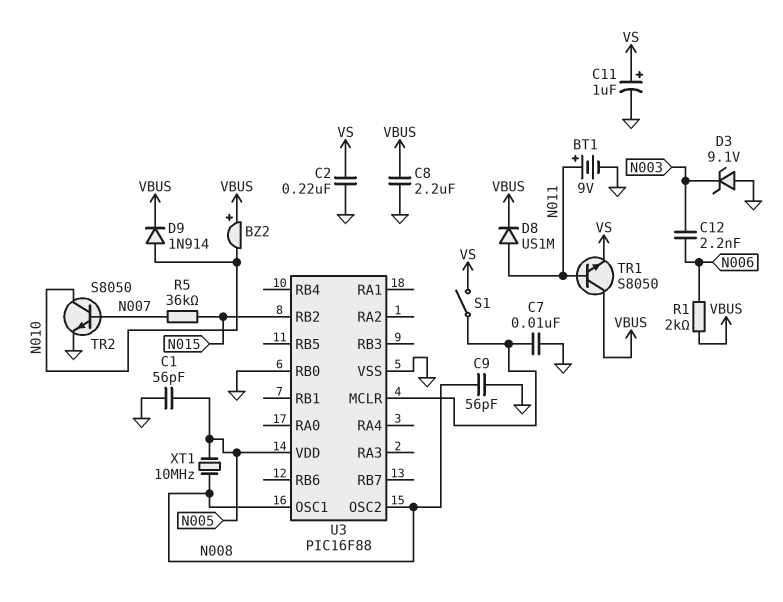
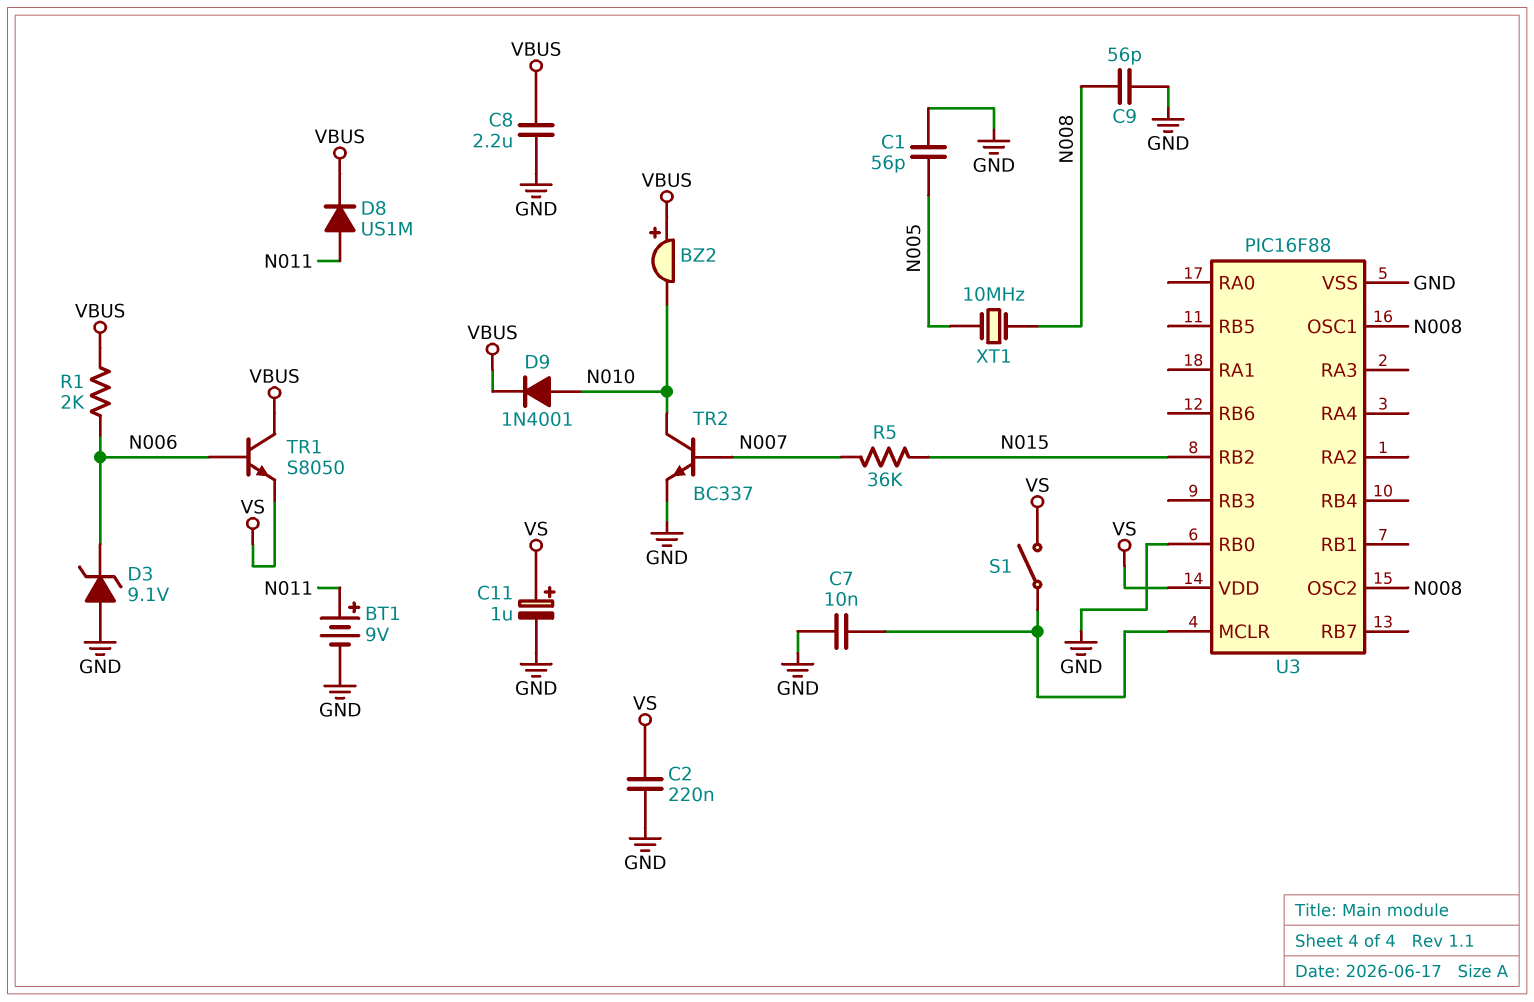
C12: 2.2nF (N003, N006) -> none
D3: zener 9.1V (A GND, K N003) -> zener 9.1V (A GND, K N006)
D9: diode 1N914 (A N010, K VBUS) -> diode 1N4001 (A N010, K VBUS)
TR1: NPN S8050 (B N011, C VBUS, E VS) -> NPN S8050 (B N006, C VBUS, E VS)
TR2: NPN S8050 (B N007, C N010, E GND) -> NPN BC337 (B N007, C N010, E GND)
U3 pin VDD: N005 -> VS

